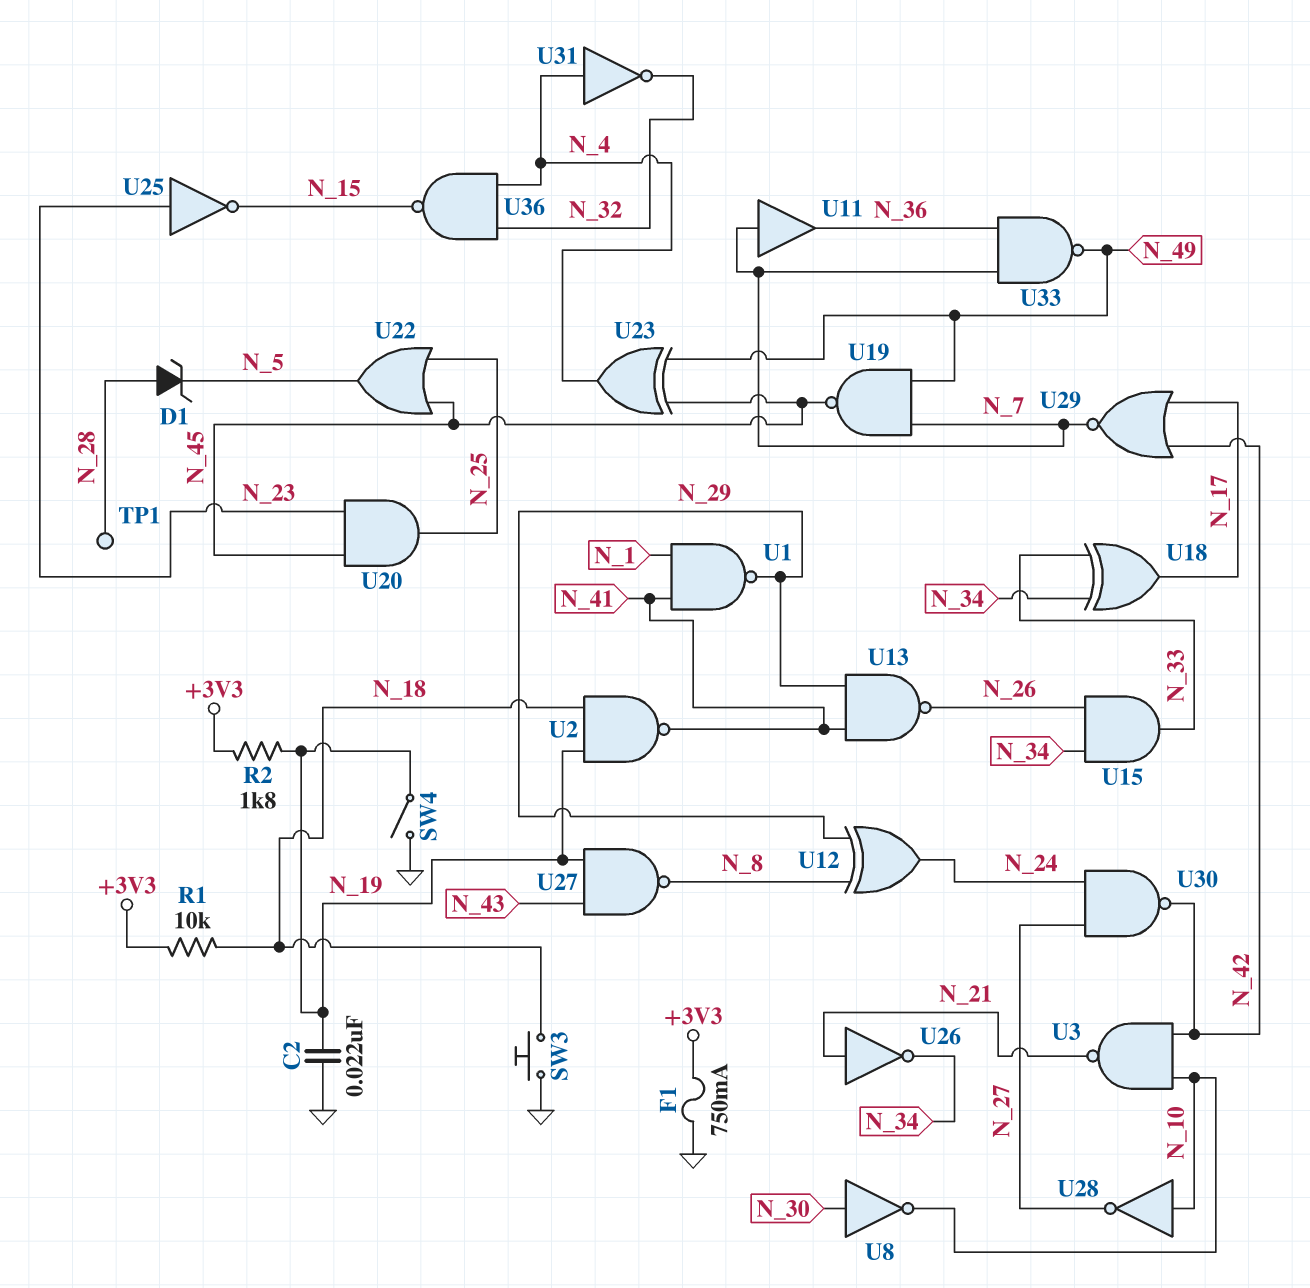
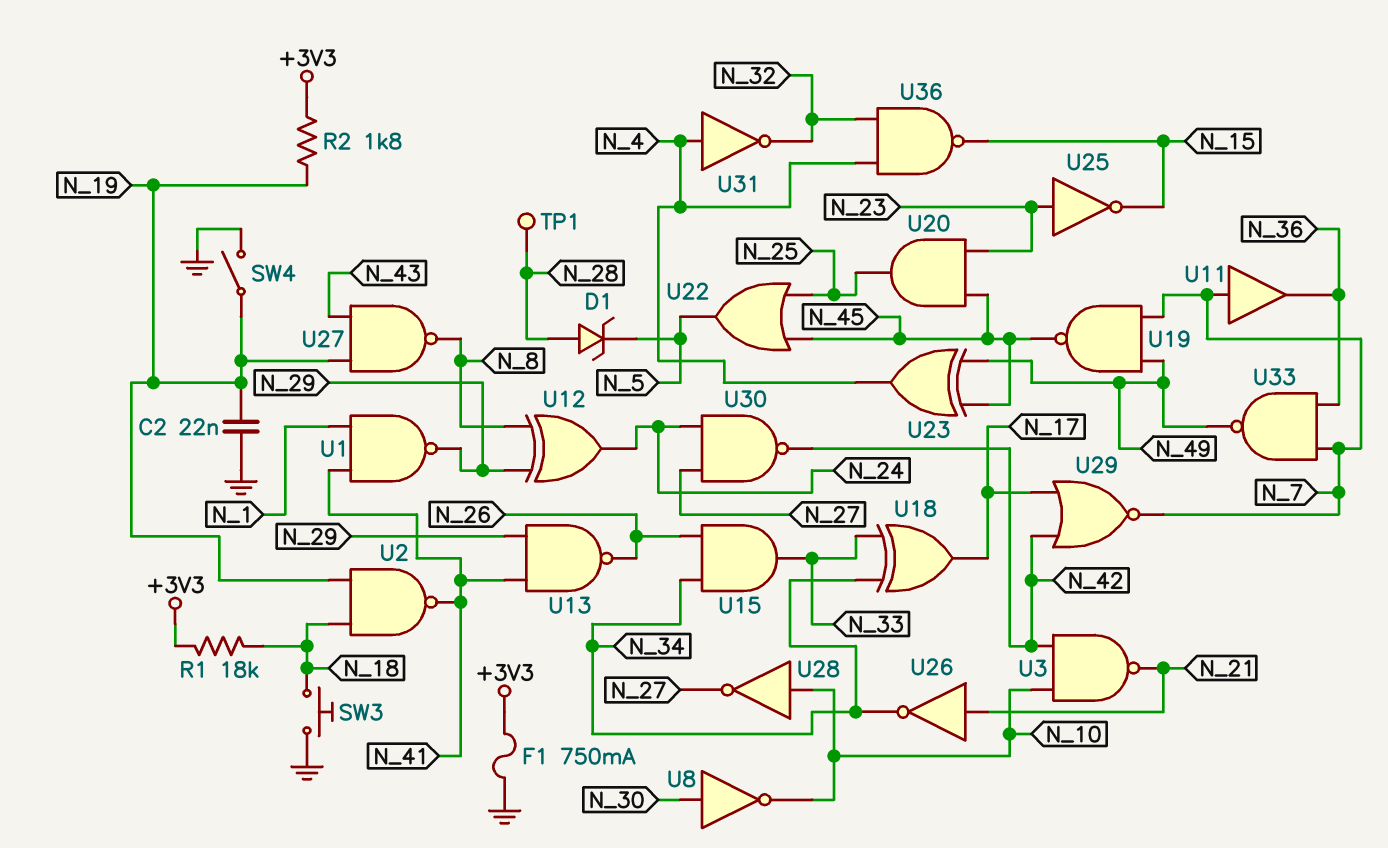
R1: 10k (+3V3, N_18) -> 18k (+3V3, N_18)

